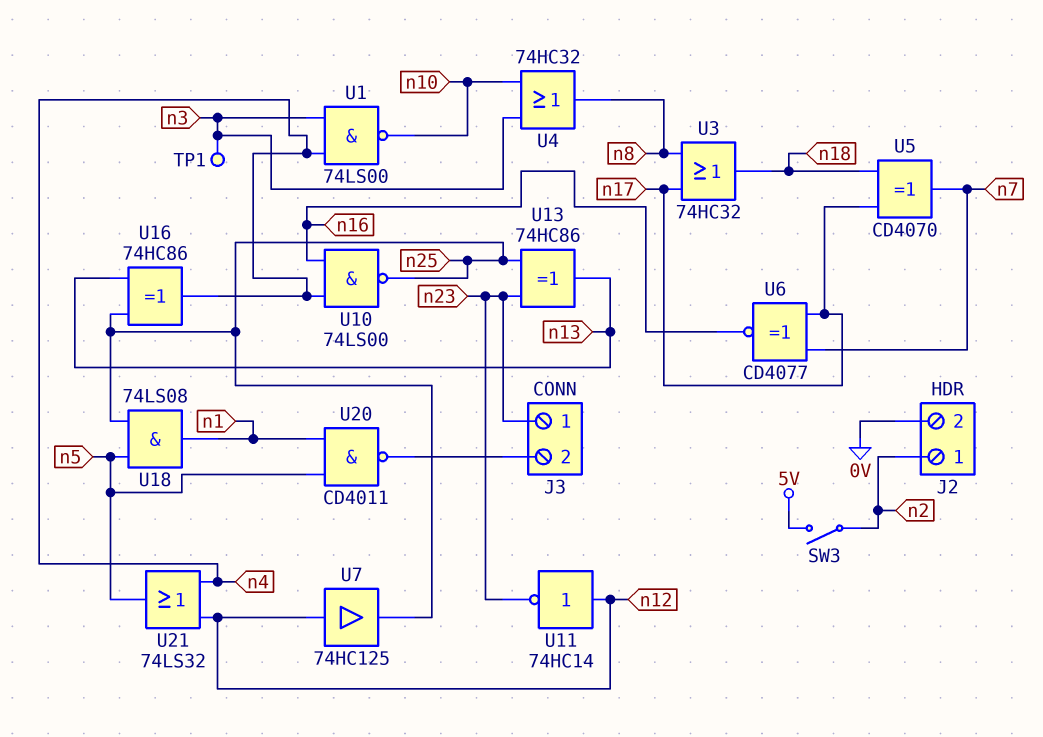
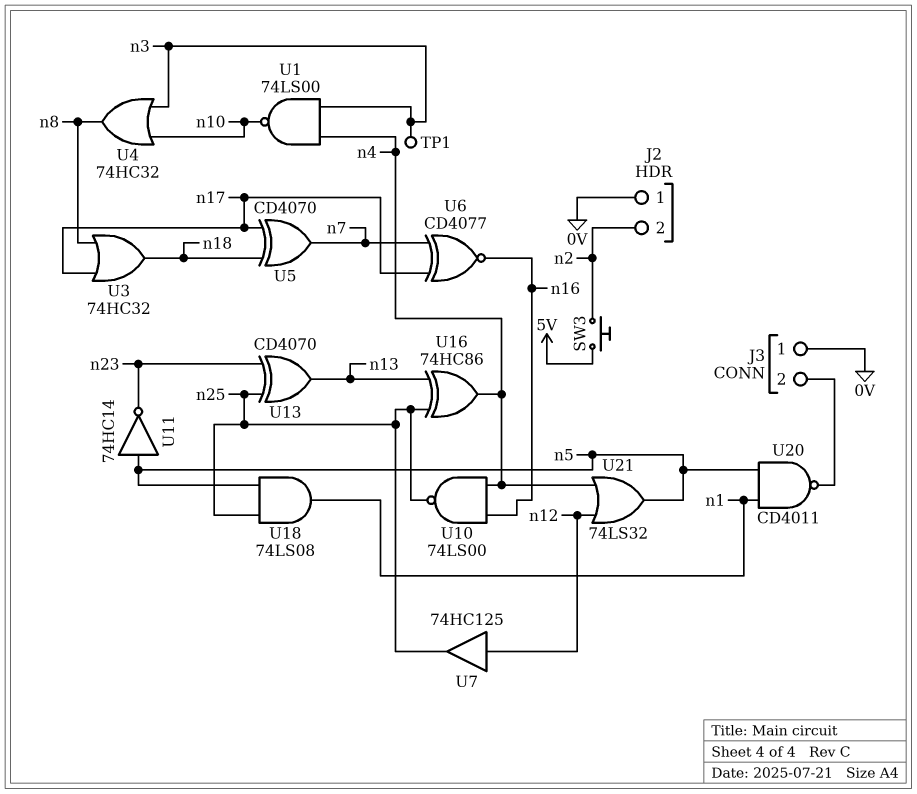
J2 pin 1: n2 -> 0V
J2 pin 2: 0V -> n2
J3 pin 1: n23 -> 0V
SW3: switch (5V, n2) -> button (5V, n2)
U11: NOT 74HC14 (in n12, out n23) -> NOT 74HC14 (in n5, out n23)
U13: XOR 74HC86 (in n23, in n25, out n13) -> XOR CD4070 (in n23, in n25, out n13)

